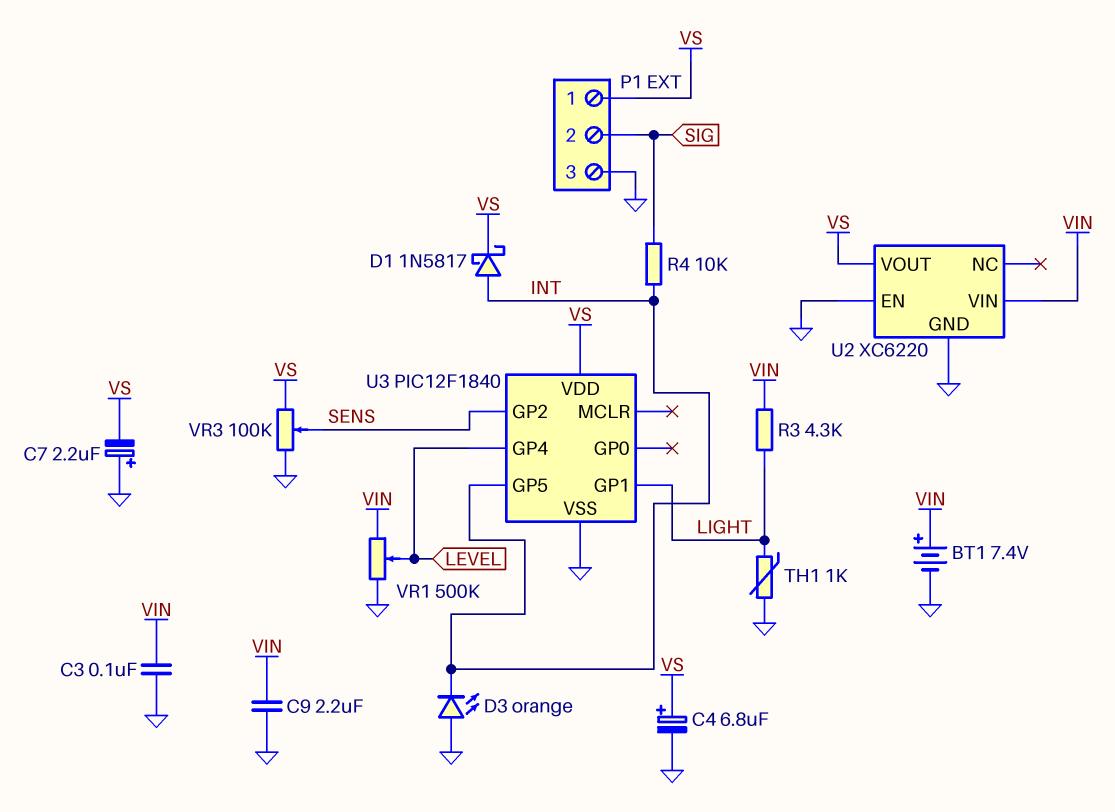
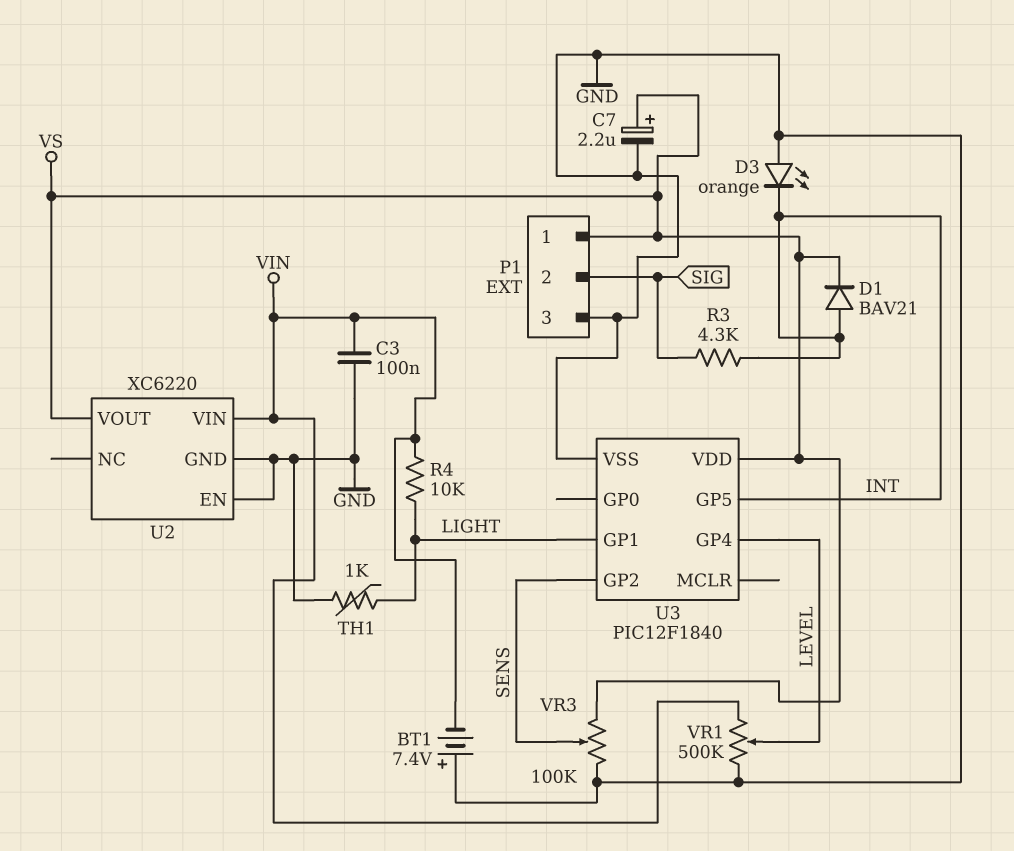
BT1: 7.4V (plus VIN, minus GND) -> 7.4V (plus GND, minus VIN)
C4: 6.8uF (plus VS, minus GND) -> none
C7: 2.2uF (plus GND, minus VS) -> 2.2uF (plus VS, minus GND)
C9: 2.2uF (GND, VIN) -> none
D1: schottky 1N5817 (A INT, K VS) -> diode BAV21 (A INT, K VS)
R3: 4.3k (LIGHT, VIN) -> 4.3k (INT, SIG)
R4: 10k (INT, SIG) -> 10k (LIGHT, VIN)

